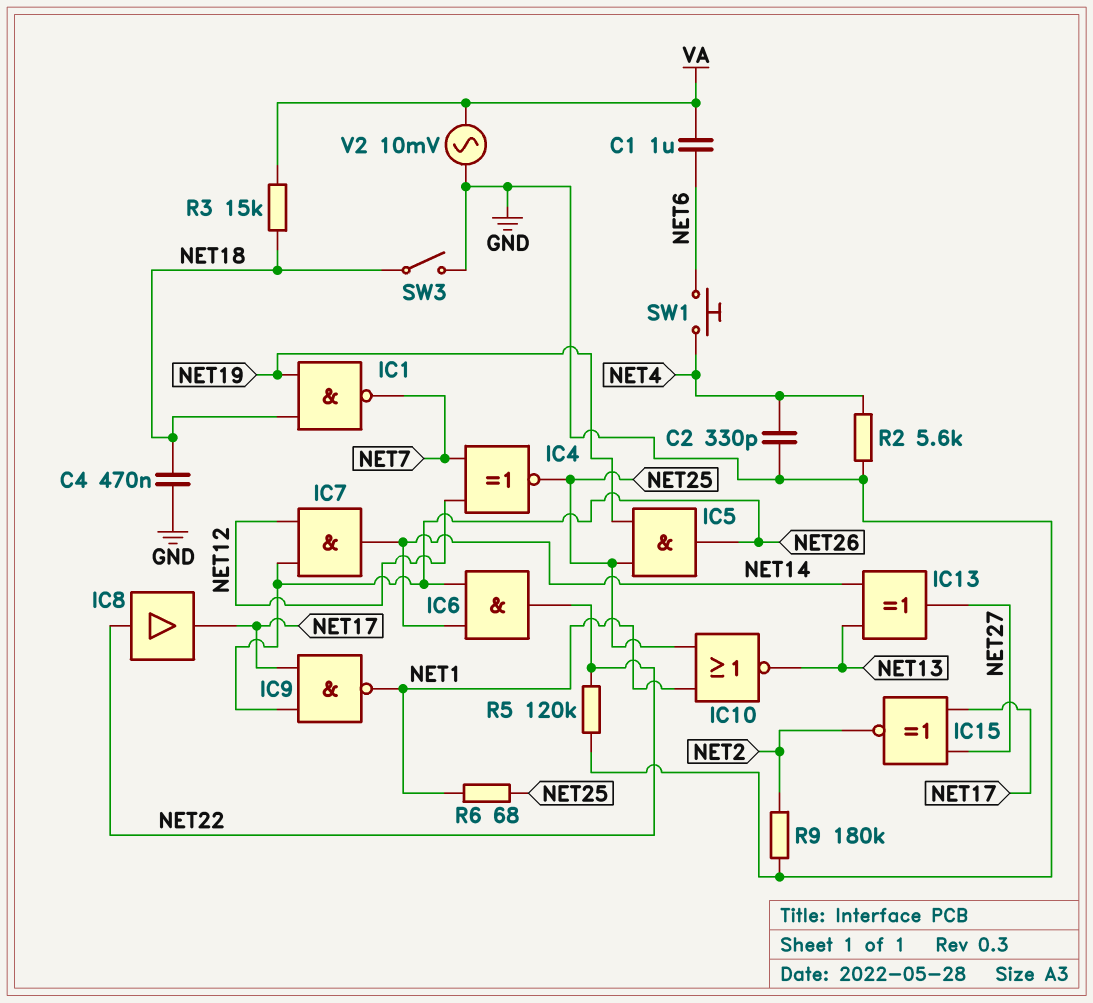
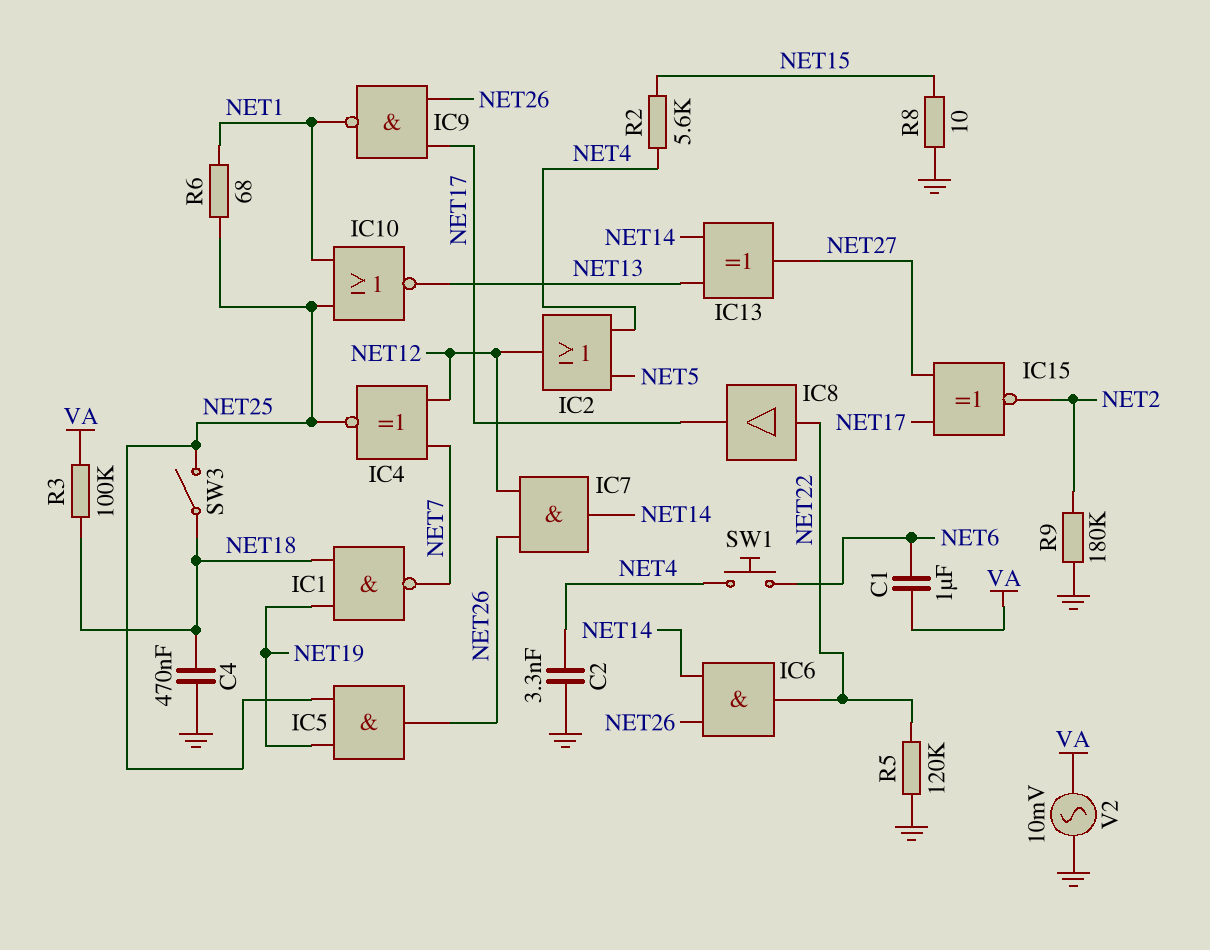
C2: 330pF (GND, NET4) -> 3.3nF (GND, NET4)
IC2: none -> OR (in NET4, in NET5, out NET12)
R2: 5.6k (GND, NET4) -> 5.6k (NET4, NET15)
R3: 15k (NET18, VA) -> 100k (NET18, VA)
R8: none -> 10 (GND, NET15)
SW3: switch (GND, NET18) -> switch (NET18, NET25)

